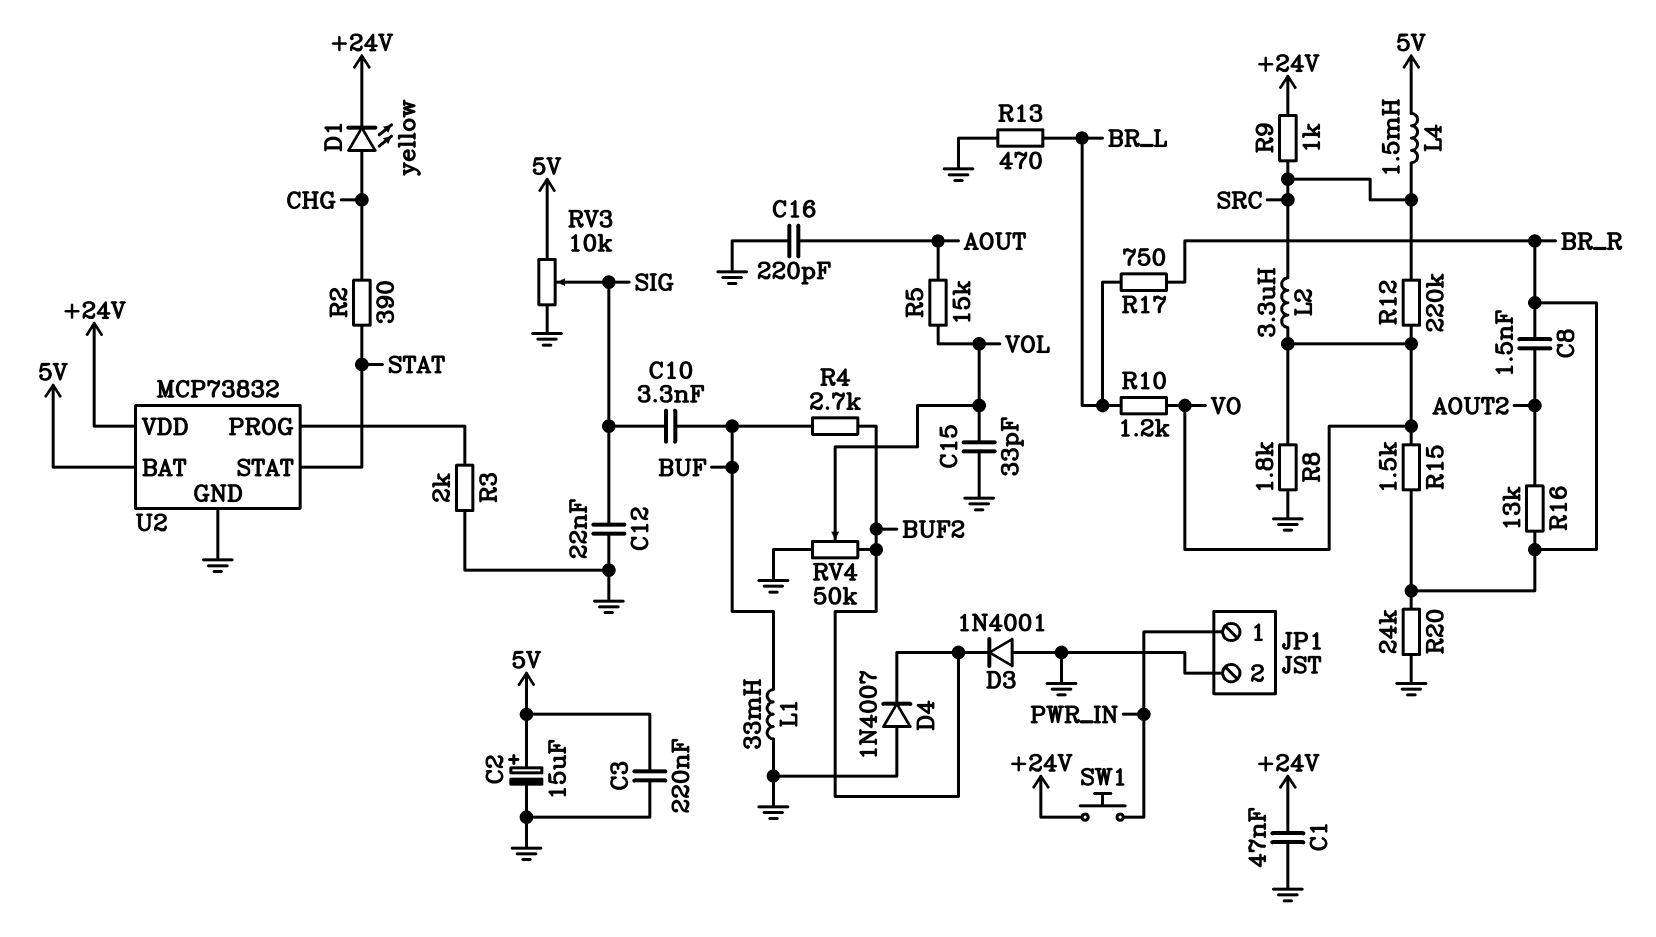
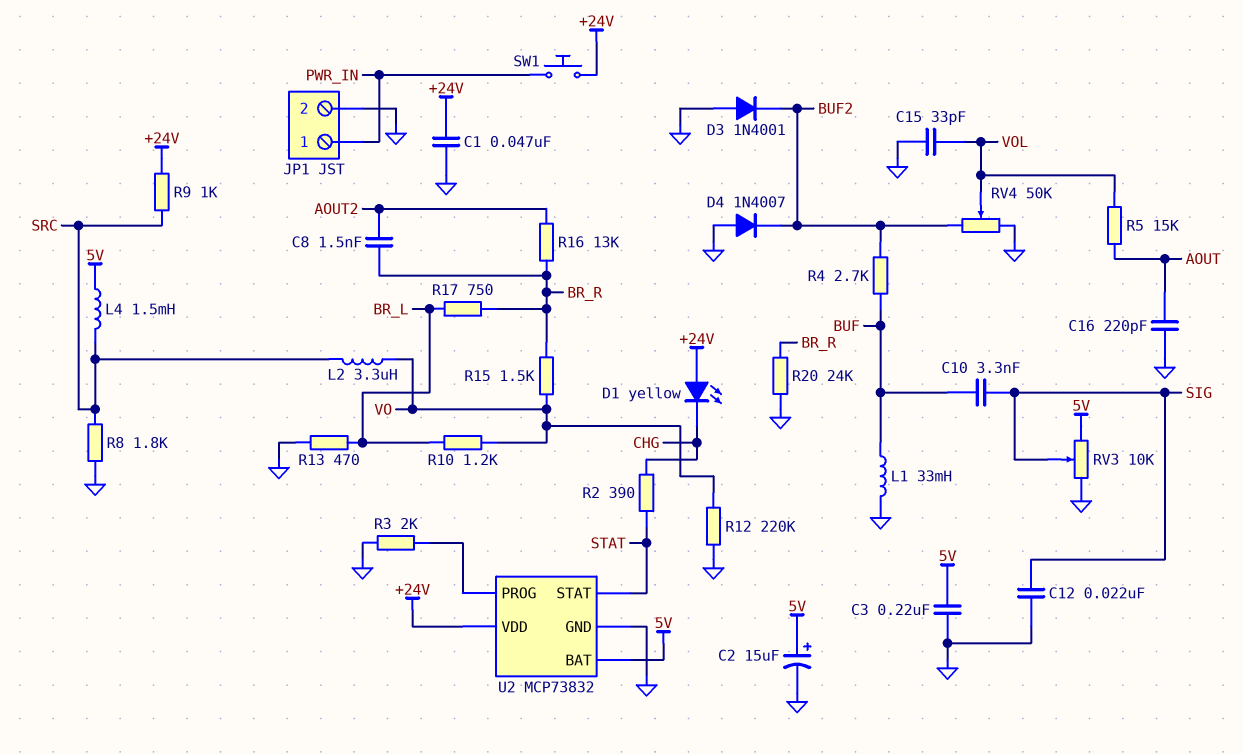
D1: LED yellow (A CHG, K +24V) -> LED yellow (A +24V, K CHG)
R8: 1.8k (GND, VO) -> 1.8k (GND, SRC)
R12: 220k (SRC, VO) -> 220k (GND, VO)

